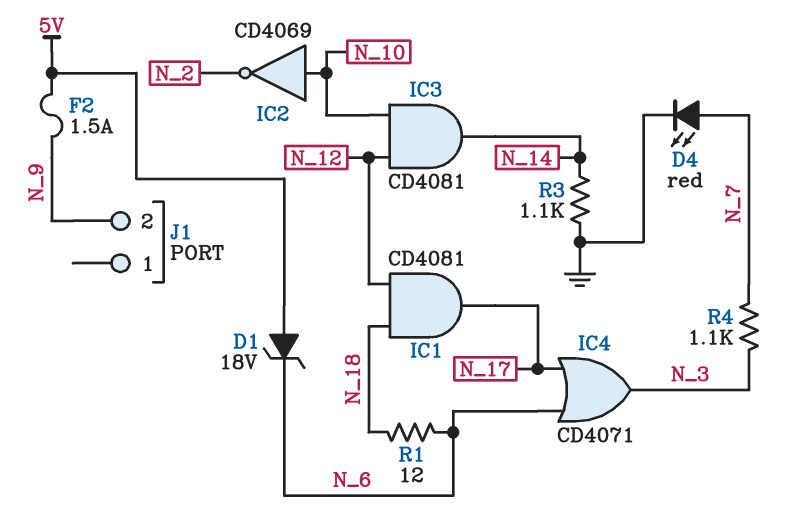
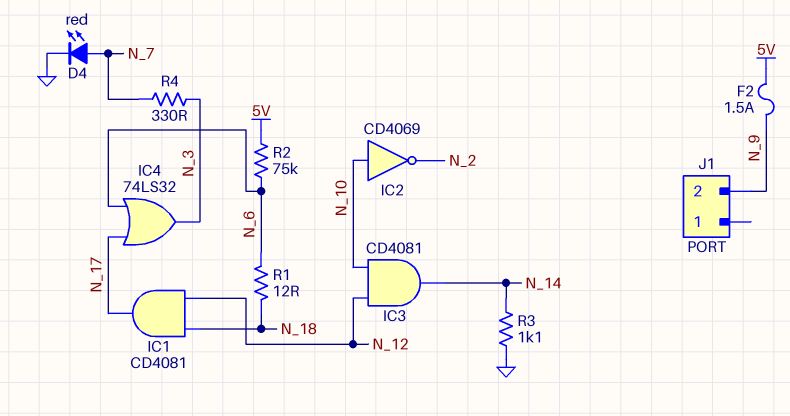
D1: zener 18V (A 5V, K N_6) -> none
IC4: OR CD4071 (in N_6, in N_17, out N_3) -> OR 74LS32 (in N_6, in N_17, out N_3)
R2: none -> 75k (5V, N_6)
R4: 1.1k (N_3, N_7) -> 330 (N_3, N_7)

